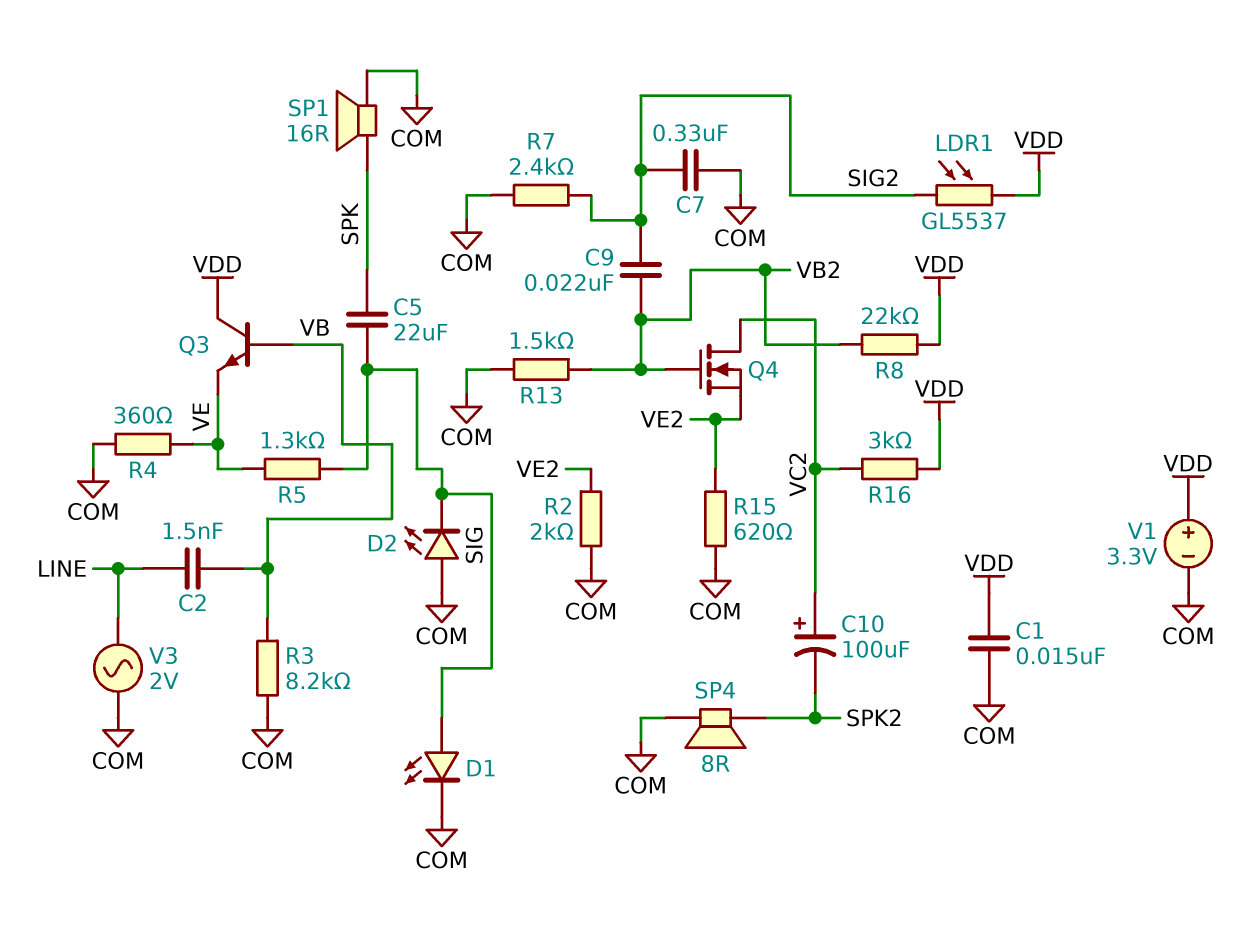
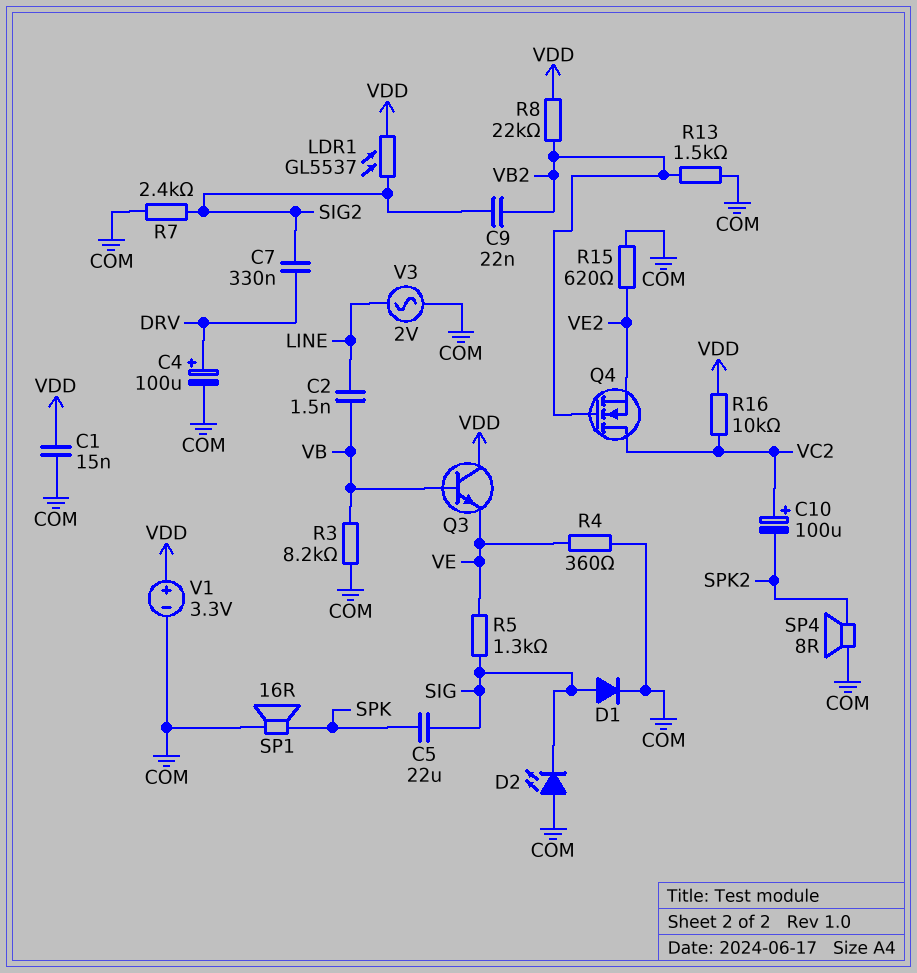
C4: none -> 100uF (plus DRV, minus COM)
C7: 330nF (COM, SIG2) -> 330nF (DRV, SIG2)
D1: LED (A SIG, K COM) -> diode (A SIG, K COM)
R2: 2k (COM, VE2) -> none
R16: 3k (VC2, VDD) -> 10k (VC2, VDD)

